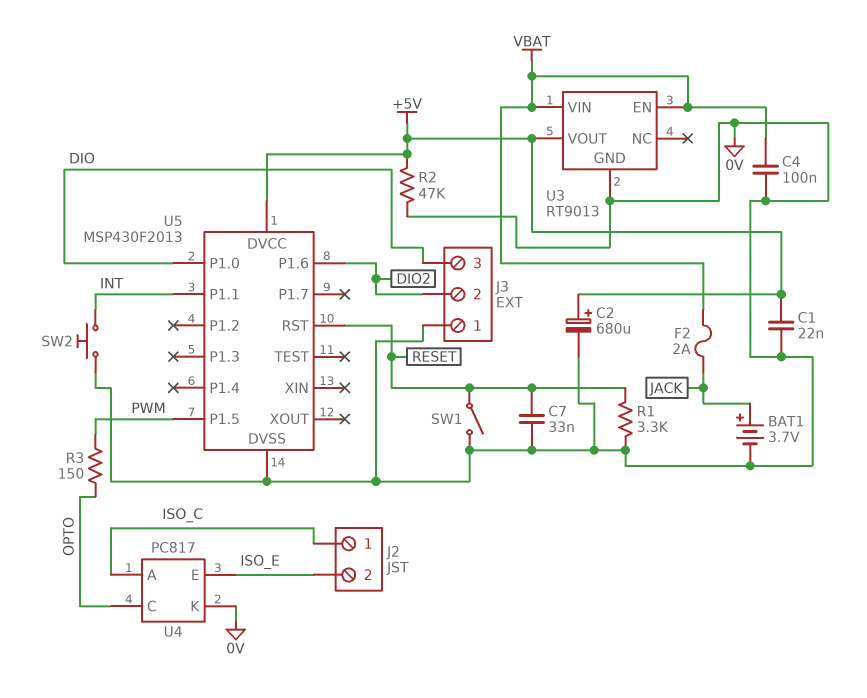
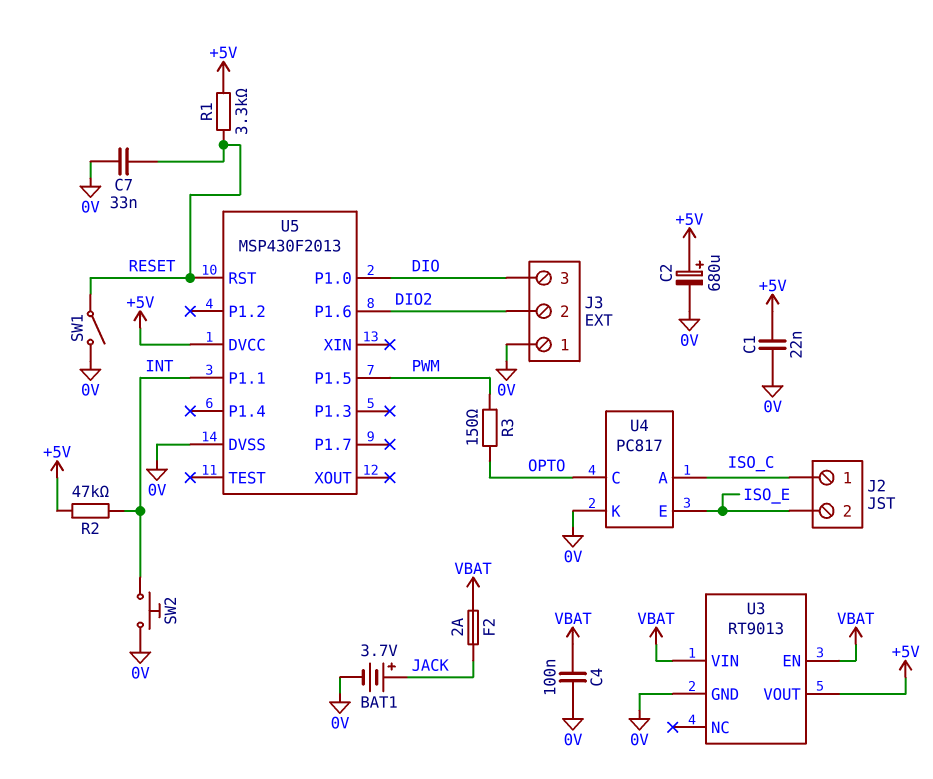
R1: 3.3k (0V, RESET) -> 3.3k (+5V, RESET)
R2: 47k (+5V, 0V) -> 47k (+5V, INT)

